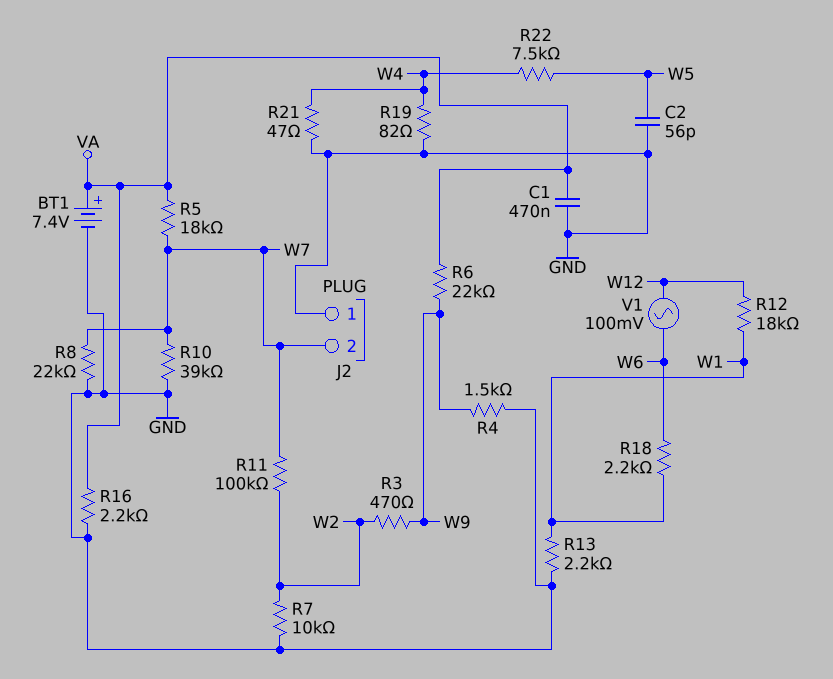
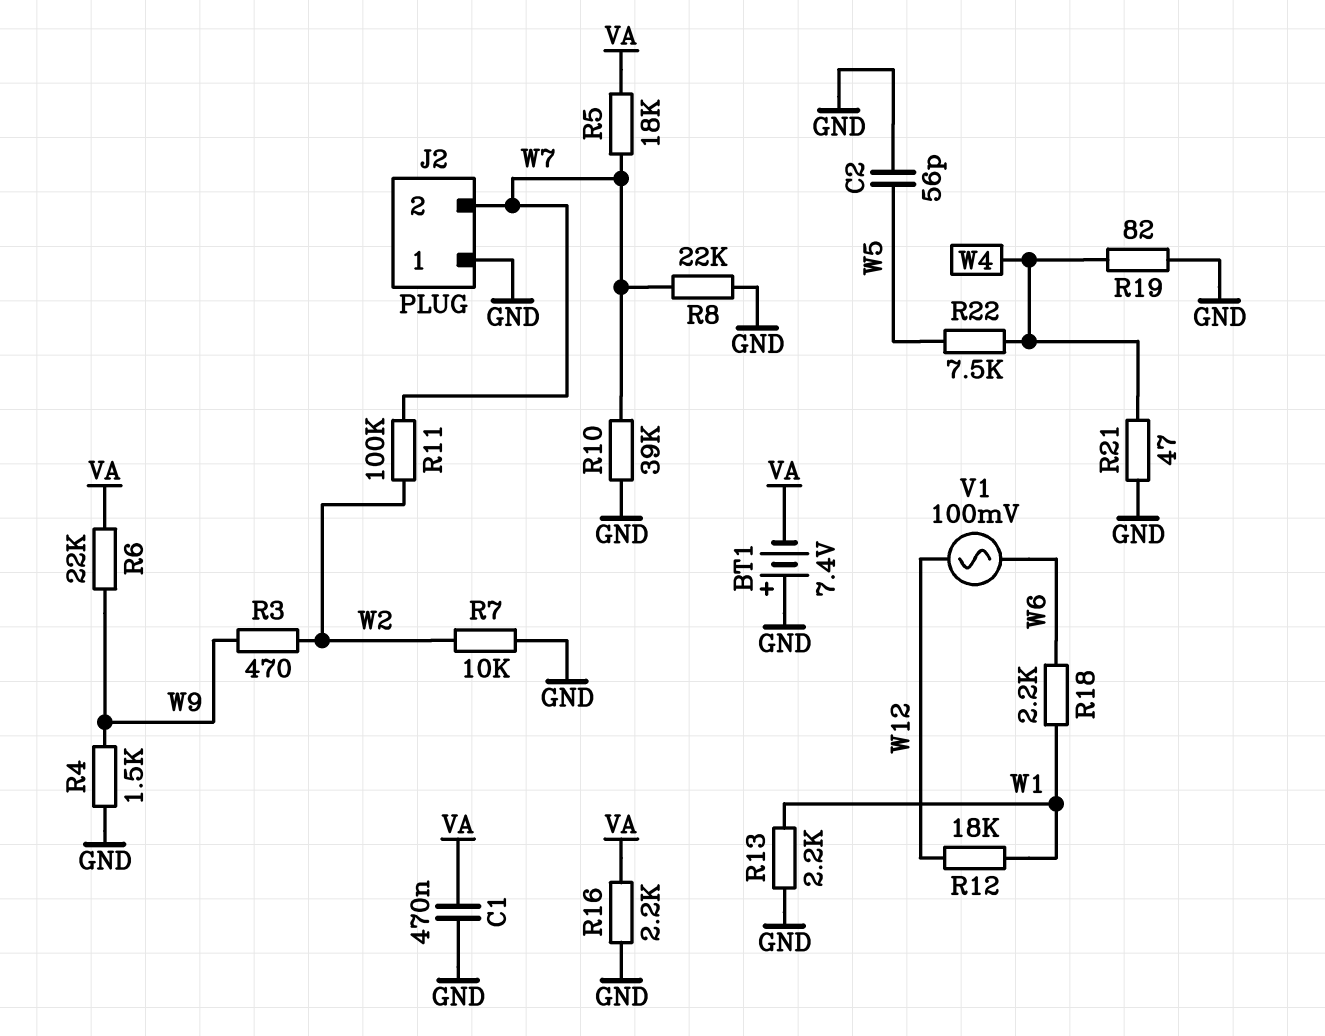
BT1: 7.4V (plus VA, minus GND) -> 7.4V (plus GND, minus VA)

